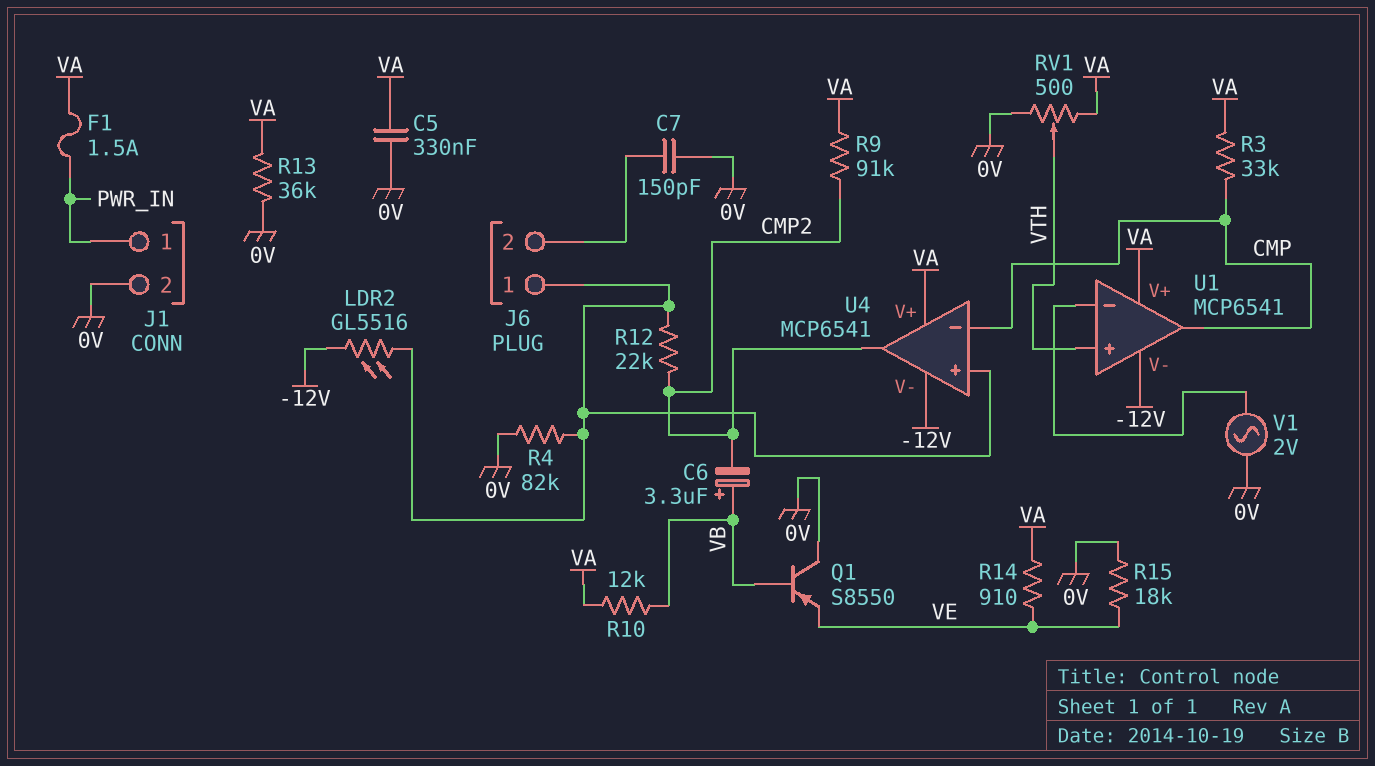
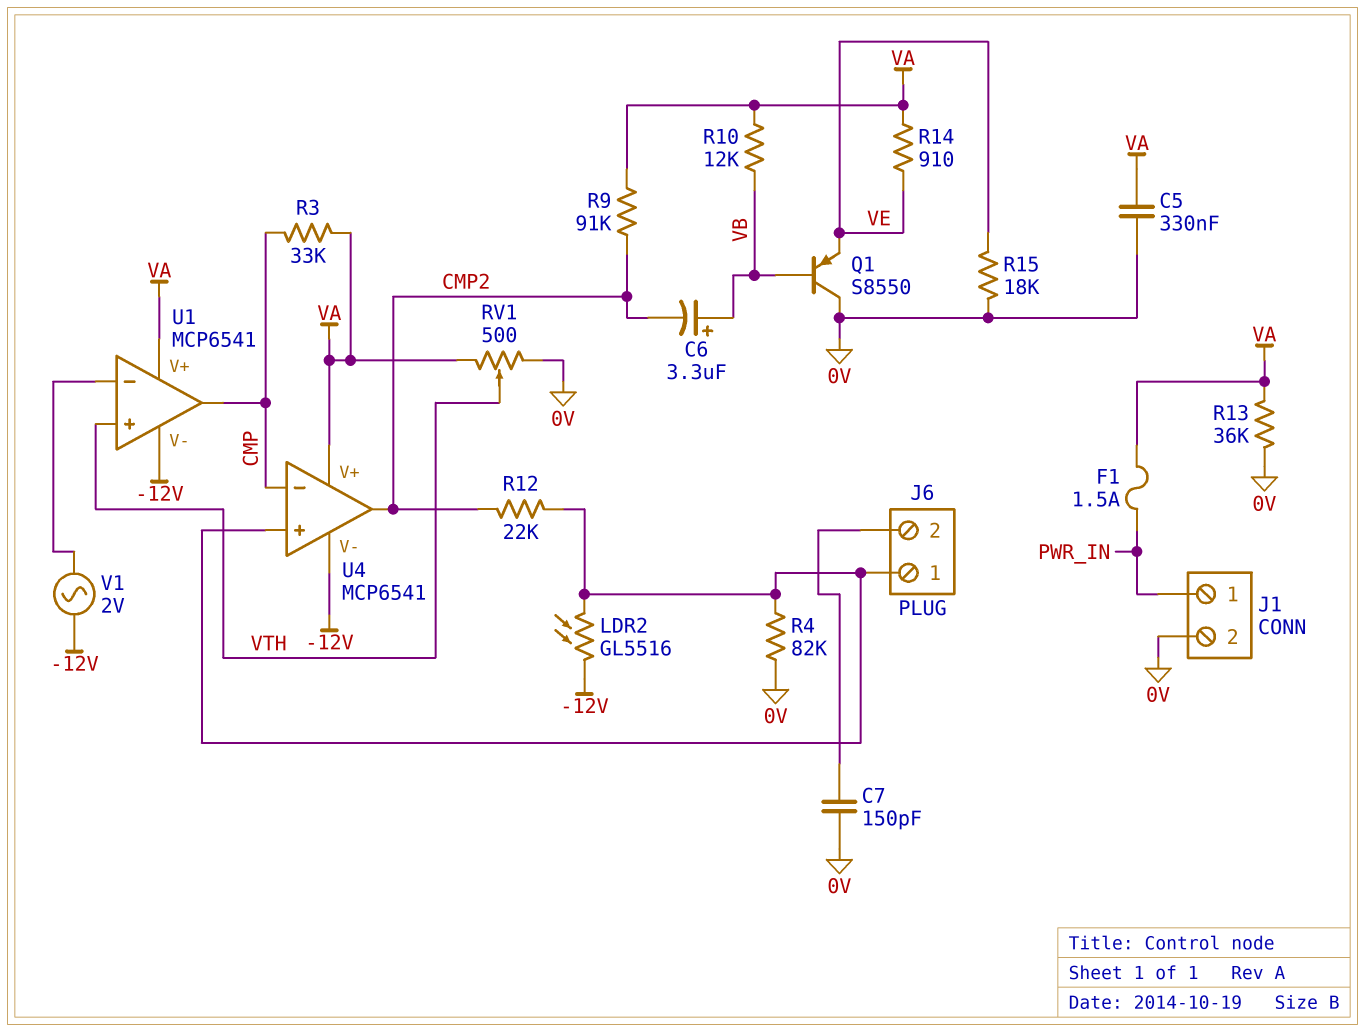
V1: AC 2V (0V, U1/in-) -> AC 2V (-12V, U1/in-)

